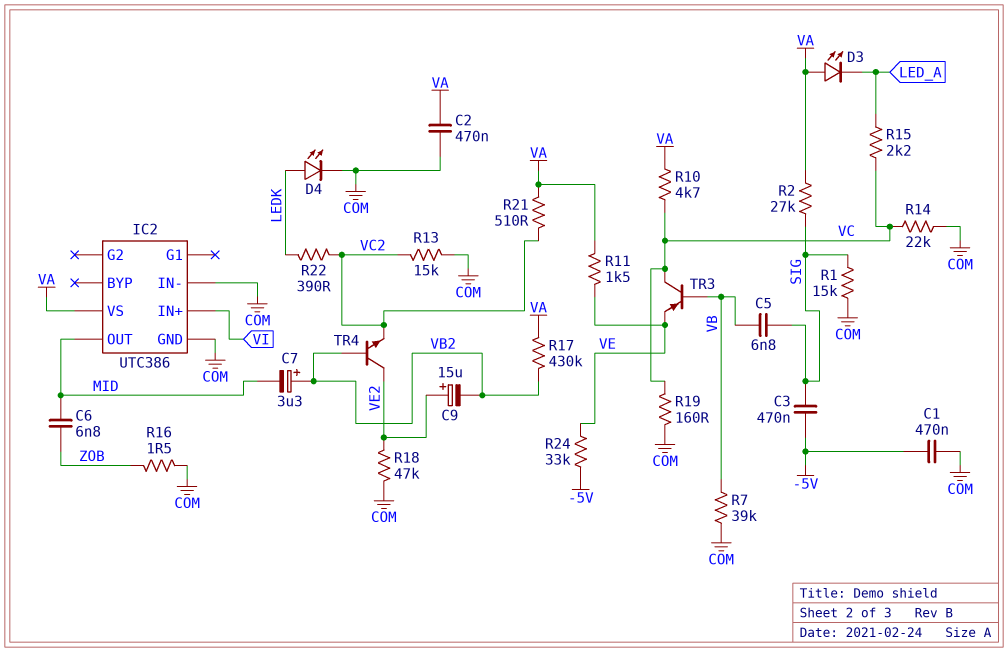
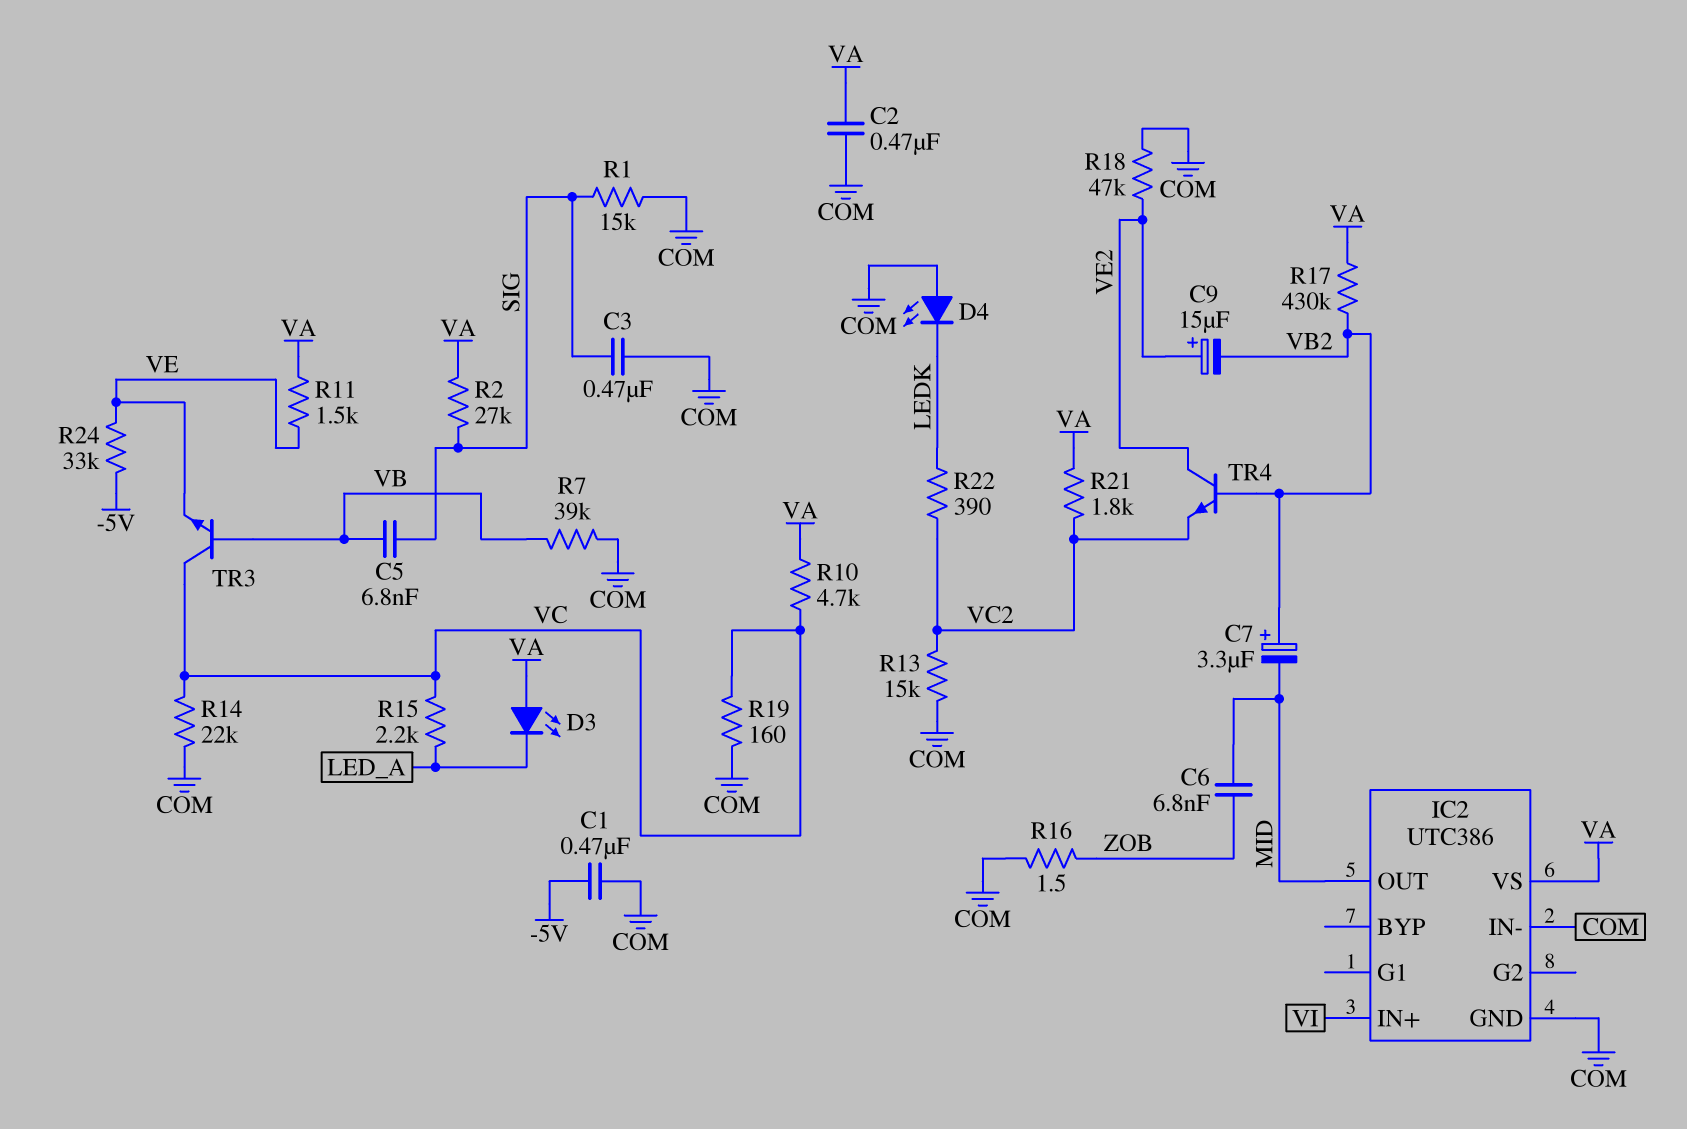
C3: 470nF (-5V, SIG) -> 470nF (COM, SIG)
D4: LED (A LEDK, K COM) -> LED (A COM, K LEDK)
R21: 510 (VA, VC2) -> 1.8k (VA, VC2)
TR3: PNP (B VB, C VC, E VE) -> NPN (B VB, C VC, E VE)

